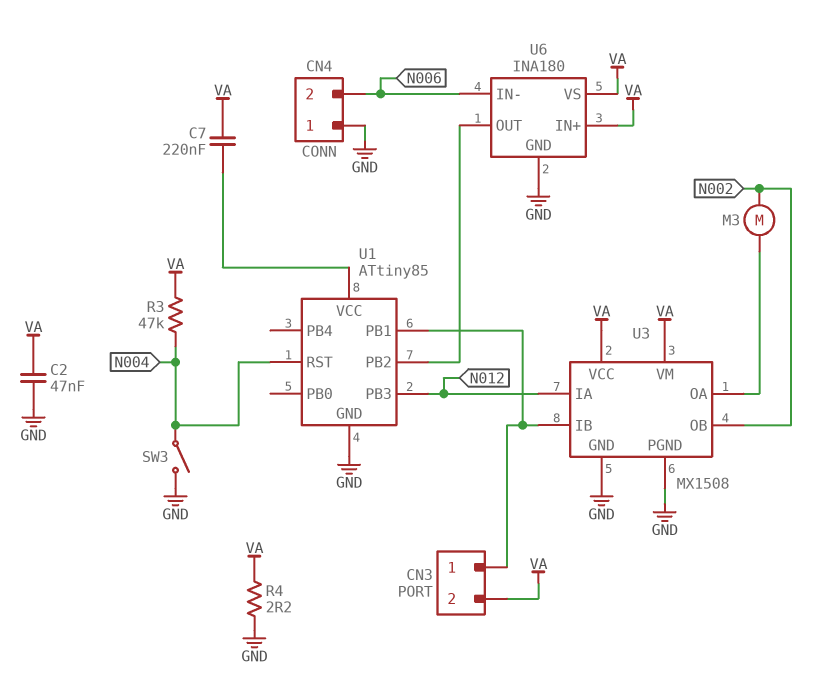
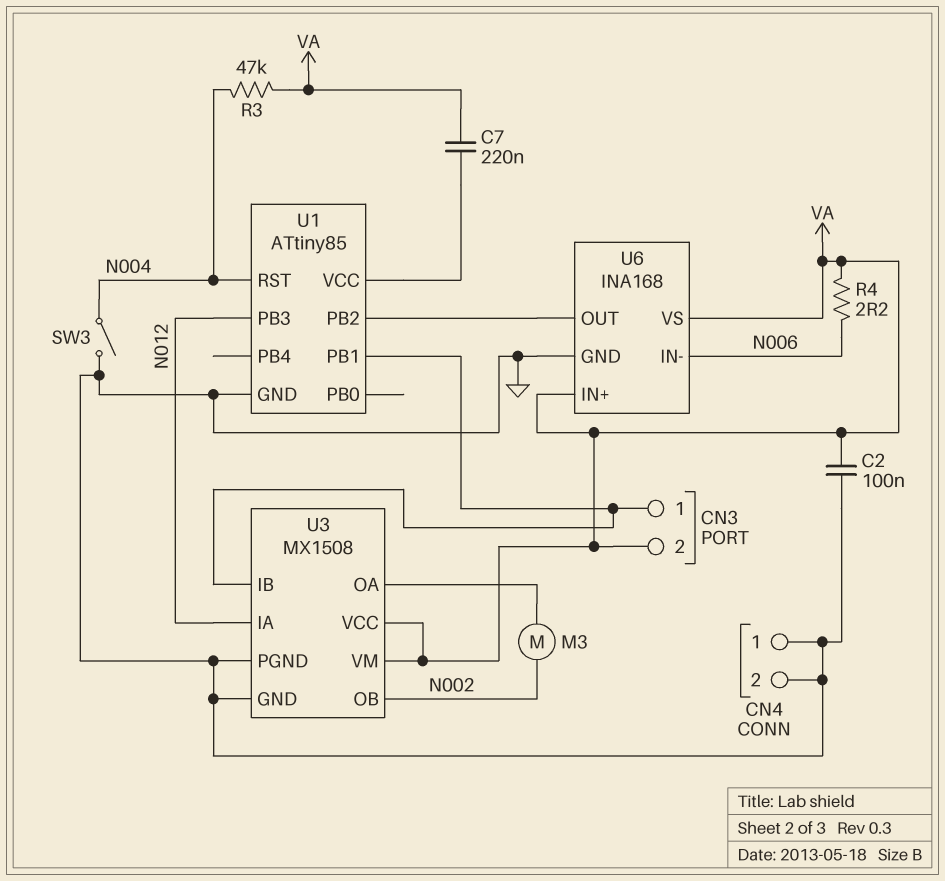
C2: 47nF (GND, VA) -> 100nF (GND, VA)
CN4 pin 2: N006 -> GND
R4: 2.2 (GND, VA) -> 2.2 (N006, VA)
U6: INA180 -> INA168

